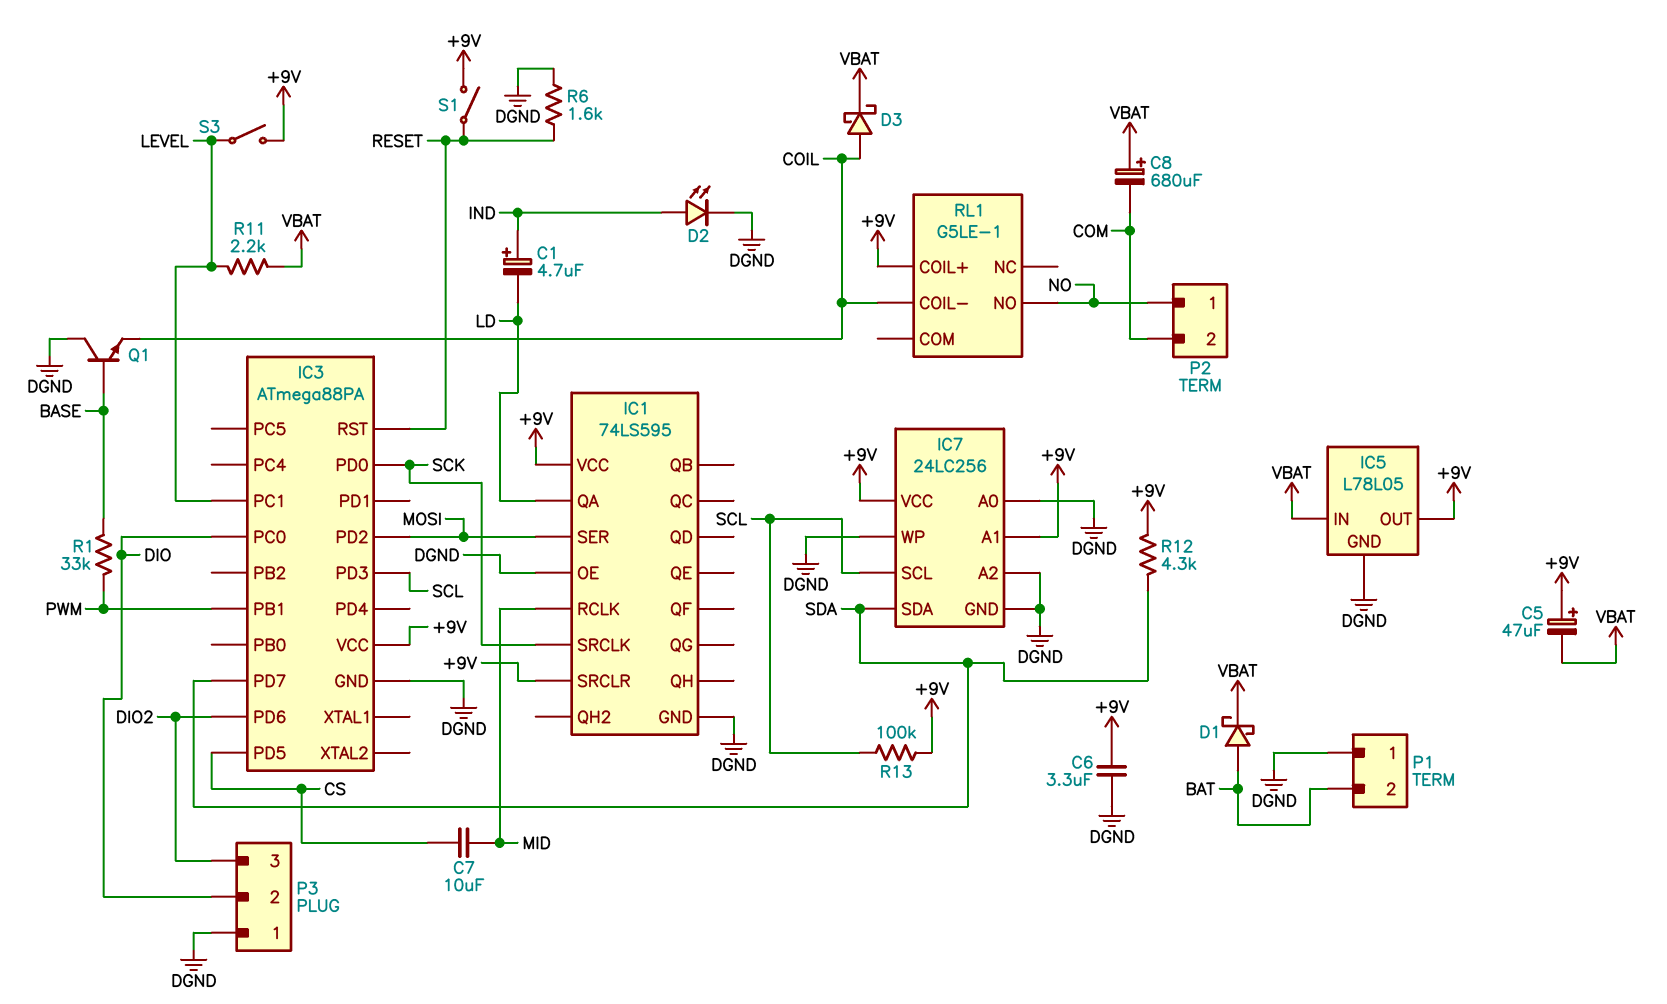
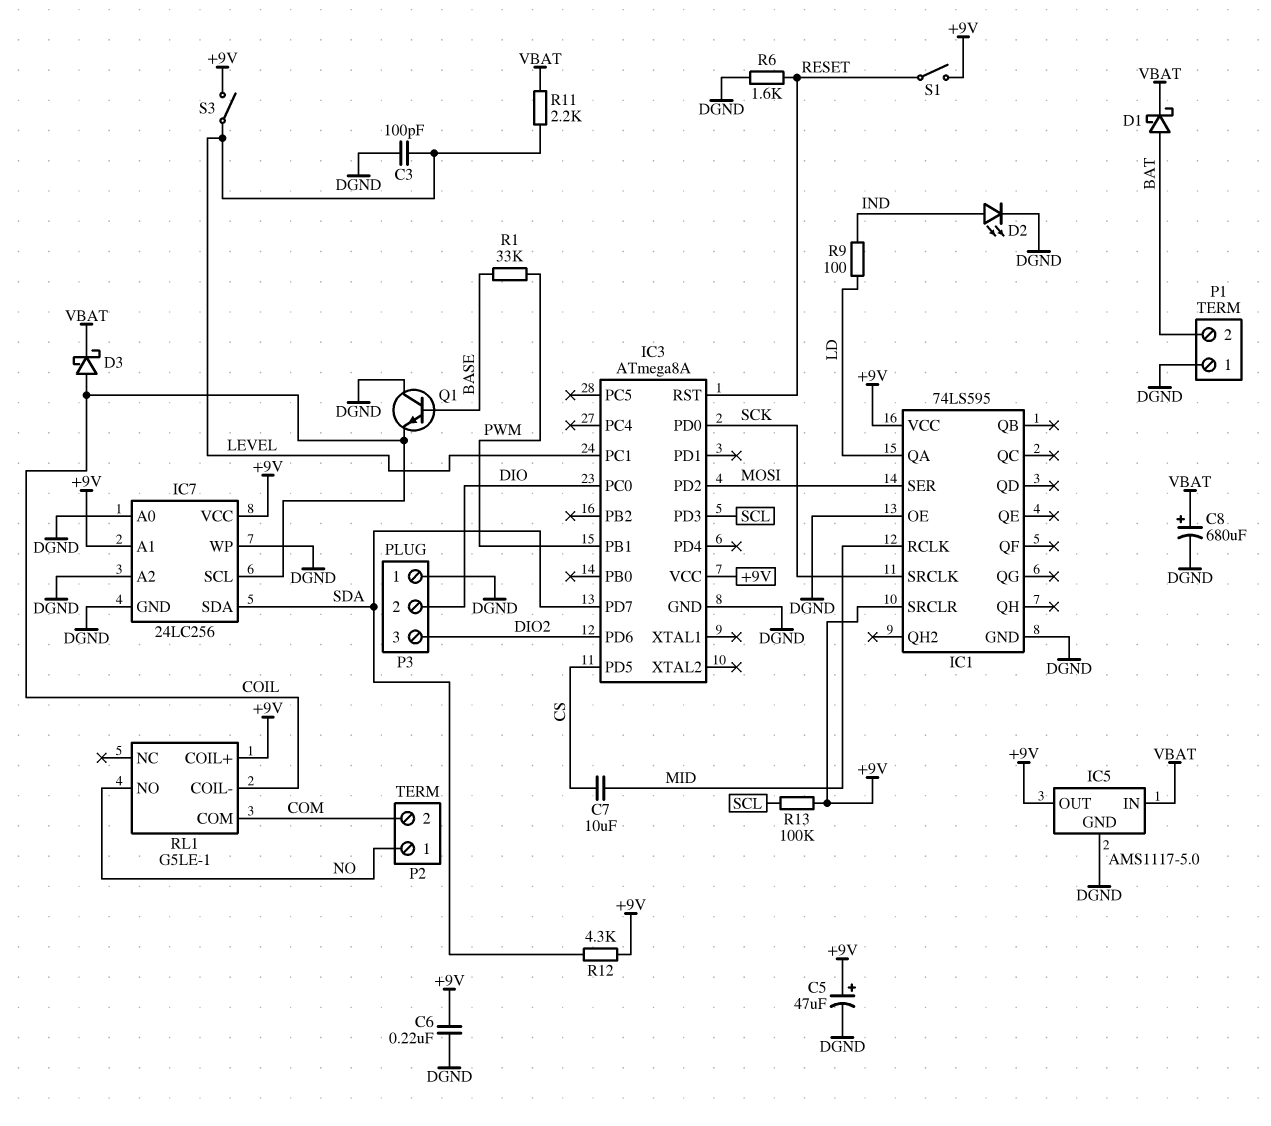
C1: 4.7uF (plus IND, minus LD) -> none
C3: none -> 100pF (DGND, LEVEL)
C5: 47uF (plus +9V, minus VBAT) -> 47uF (plus +9V, minus DGND)
C6: 3.3uF (+9V, DGND) -> 220nF (+9V, DGND)
C8: 680uF (plus VBAT, minus COM) -> 680uF (plus VBAT, minus DGND)
IC3: ATmega88PA -> ATmega8A
IC5: L78L05 -> AMS1117-5.0
IC7 pin SCL: SCL -> COIL
R9: none -> 100 (IND, LD)
RL1 pin COM: none -> COM

